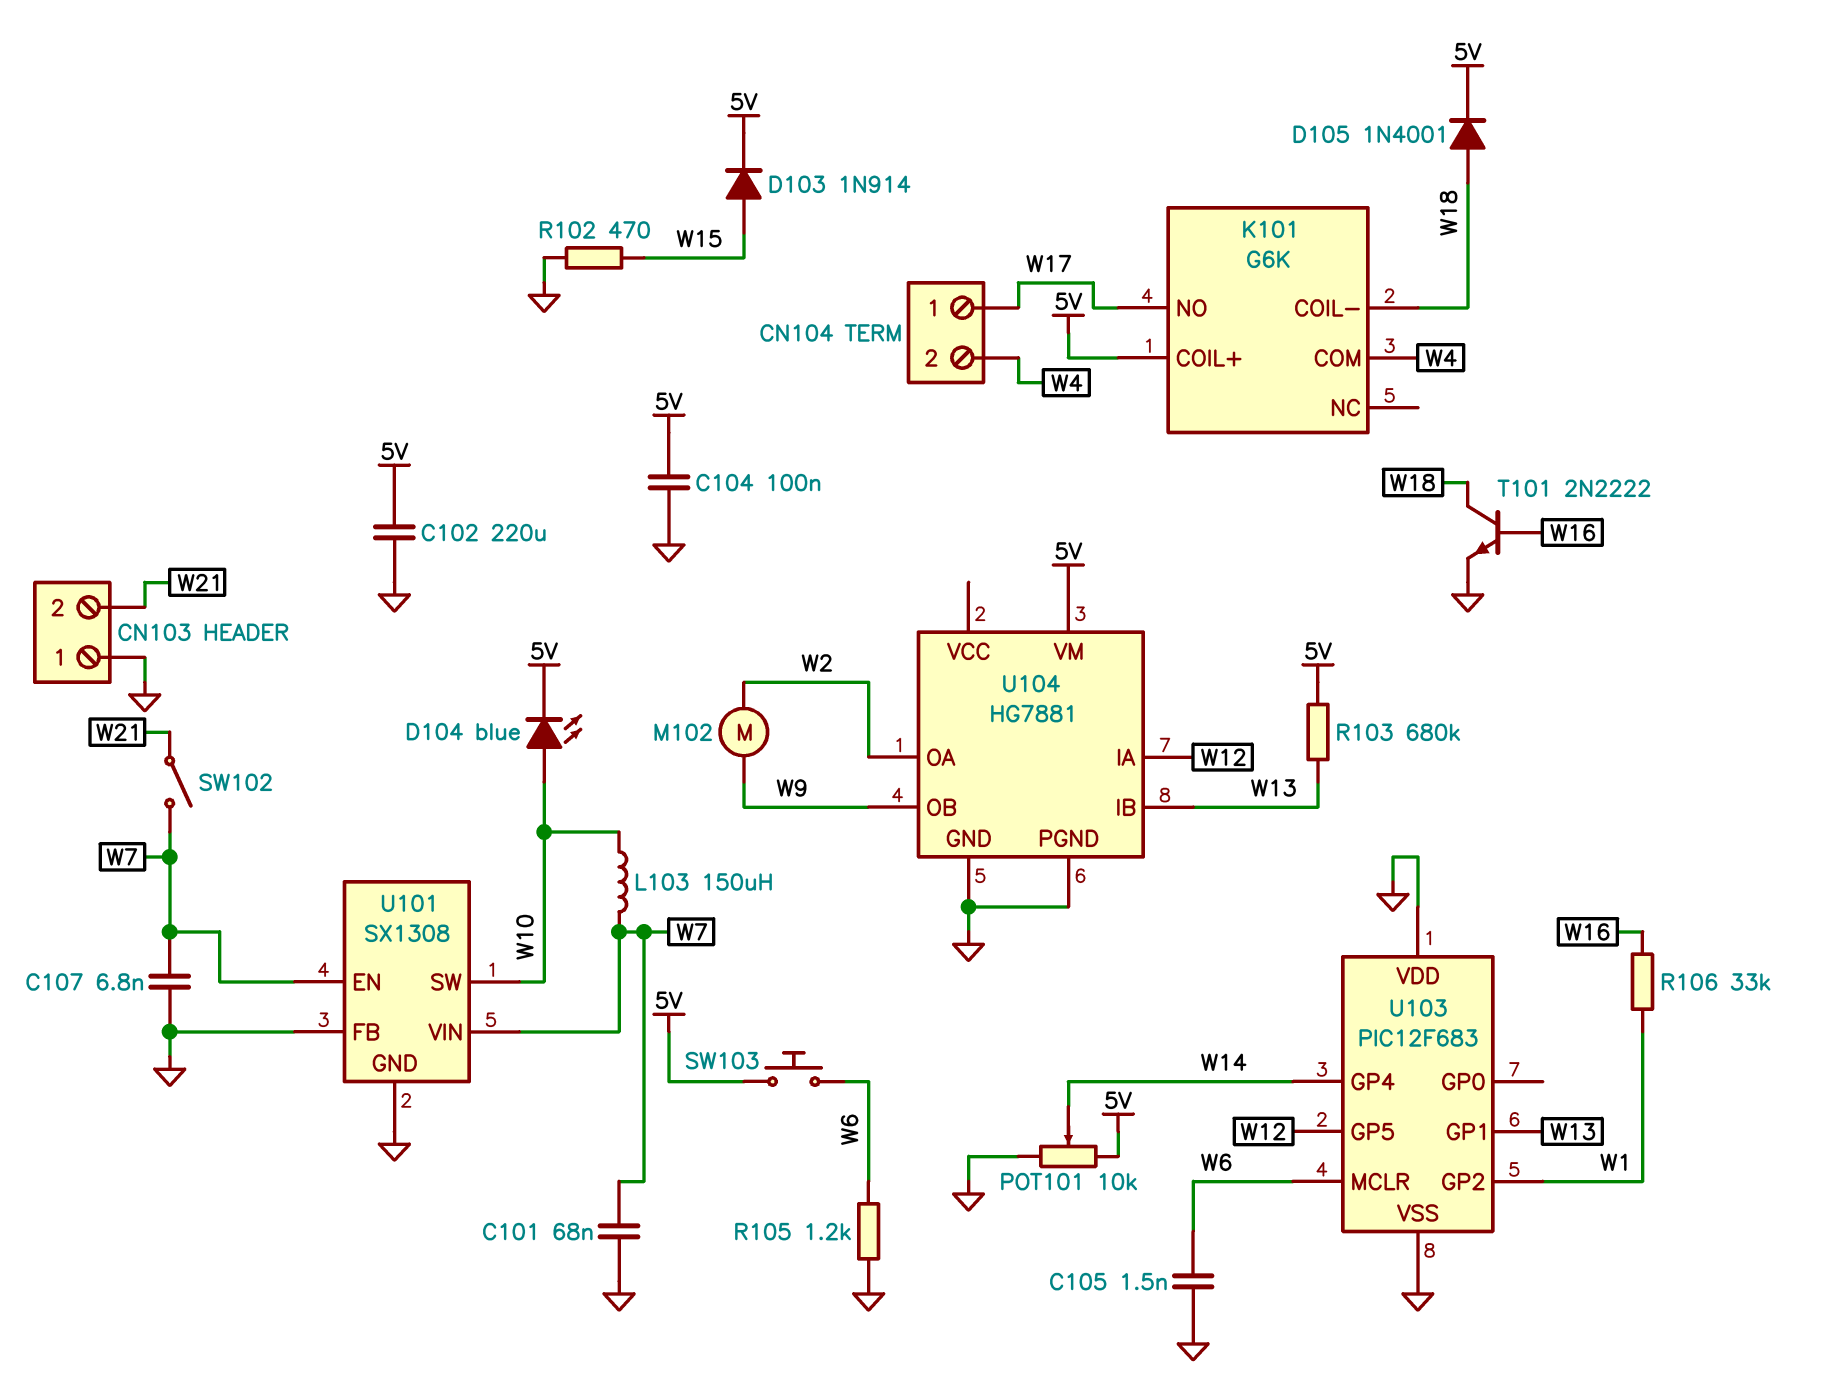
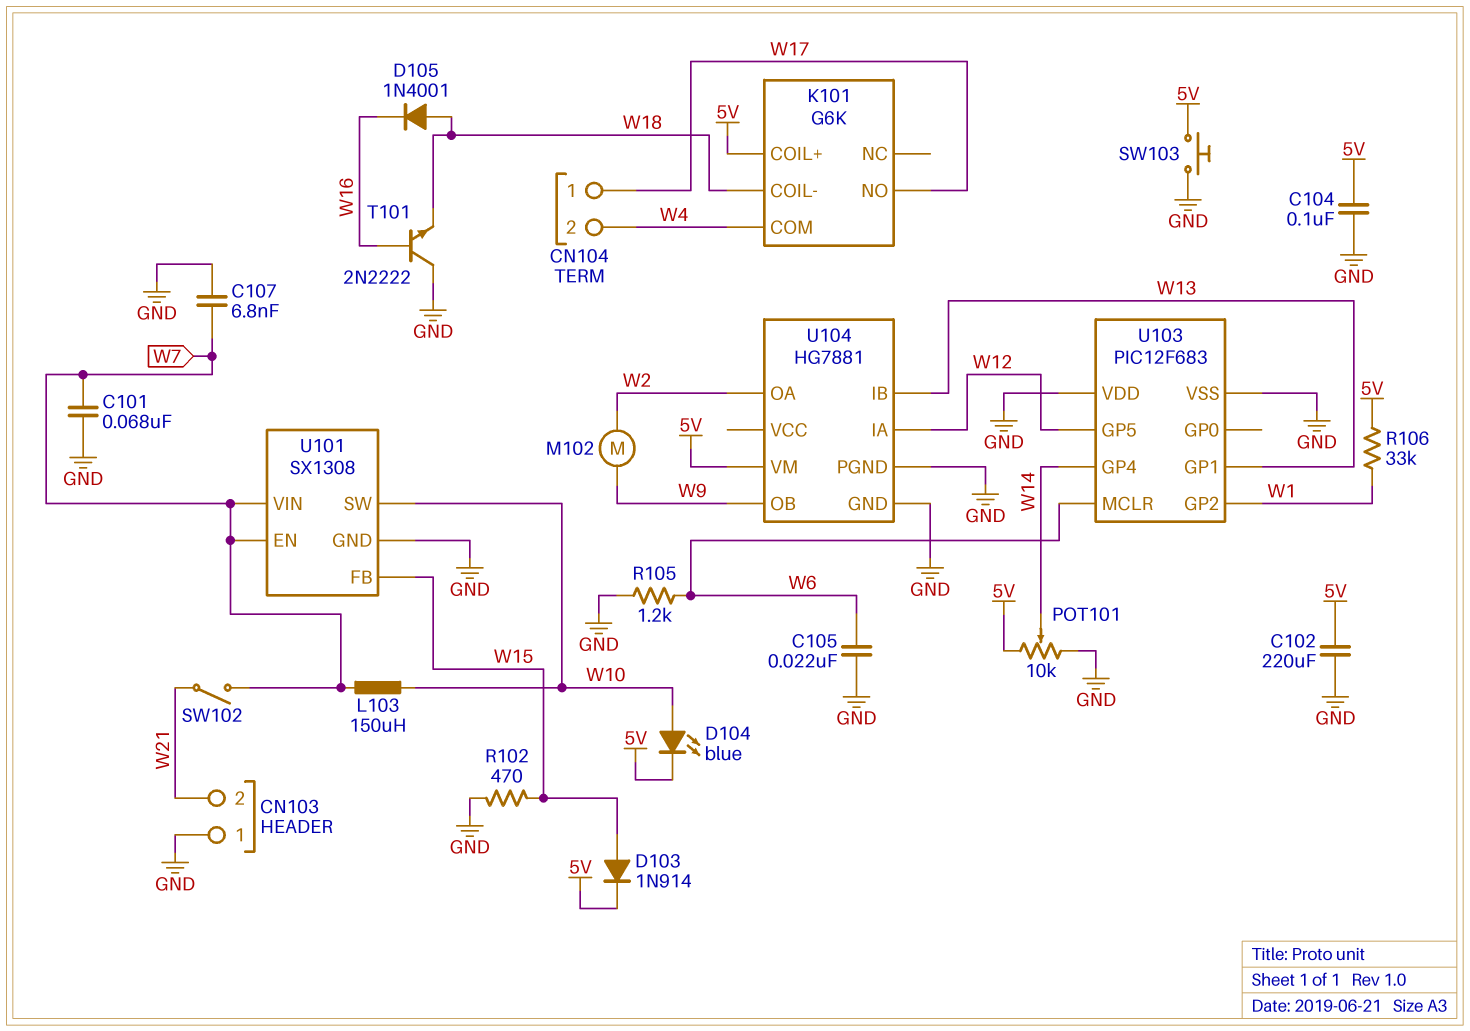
C105: 1.5nF (GND, W6) -> 22nF (GND, W6)
D105: diode 1N4001 (A W18, K 5V) -> diode 1N4001 (A W18, K W16)
R103: 680k (5V, W13) -> none
R106: 33k (W1, W16) -> 33k (5V, W1)
SW103: button (5V, W6) -> button (5V, GND)
T101: NPN 2N2222 (B W16, C W18, E GND) -> NPN 2N2222 (B W16, C GND, E W18)
U101 pin FB: GND -> W15

